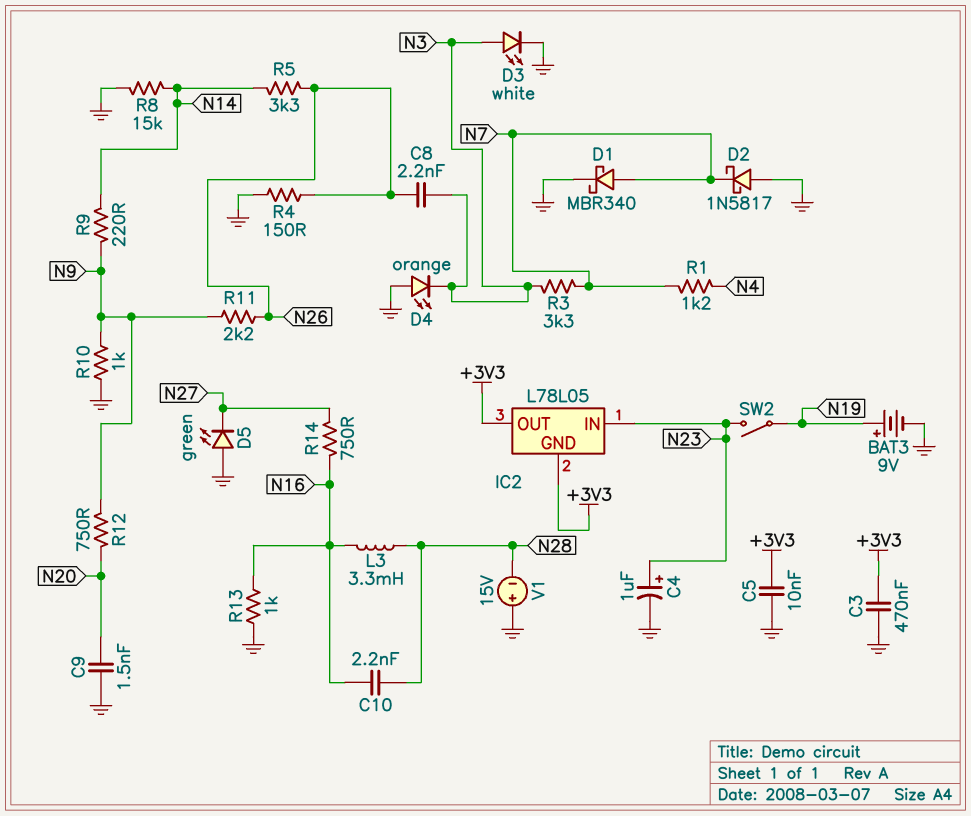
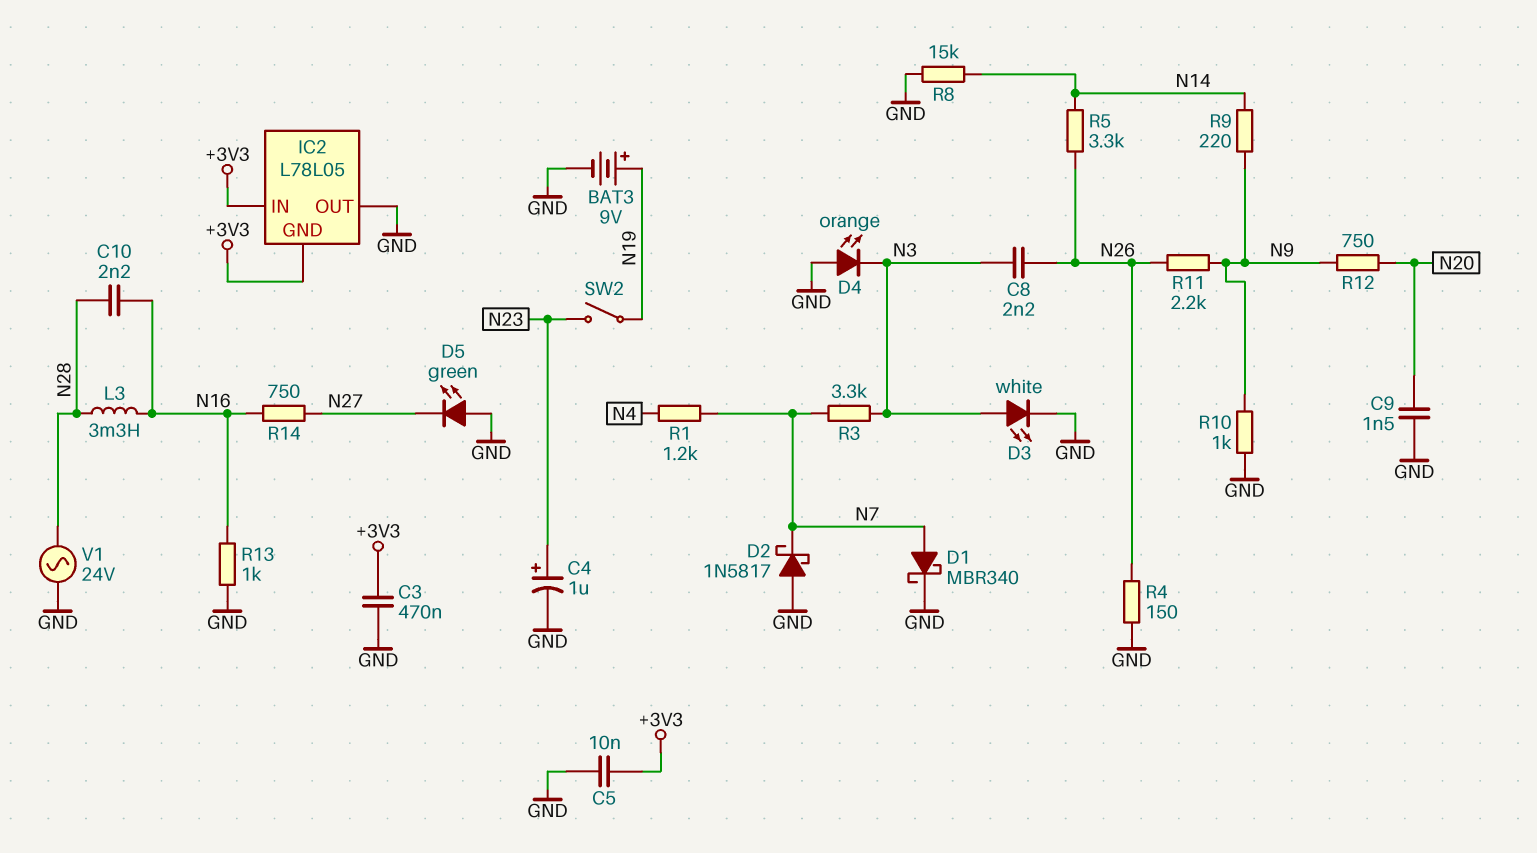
IC2 pin IN: N23 -> +3V3
IC2 pin OUT: +3V3 -> GND
V1: 15V (plus GND, minus N28) -> AC 24V (GND, N28)

